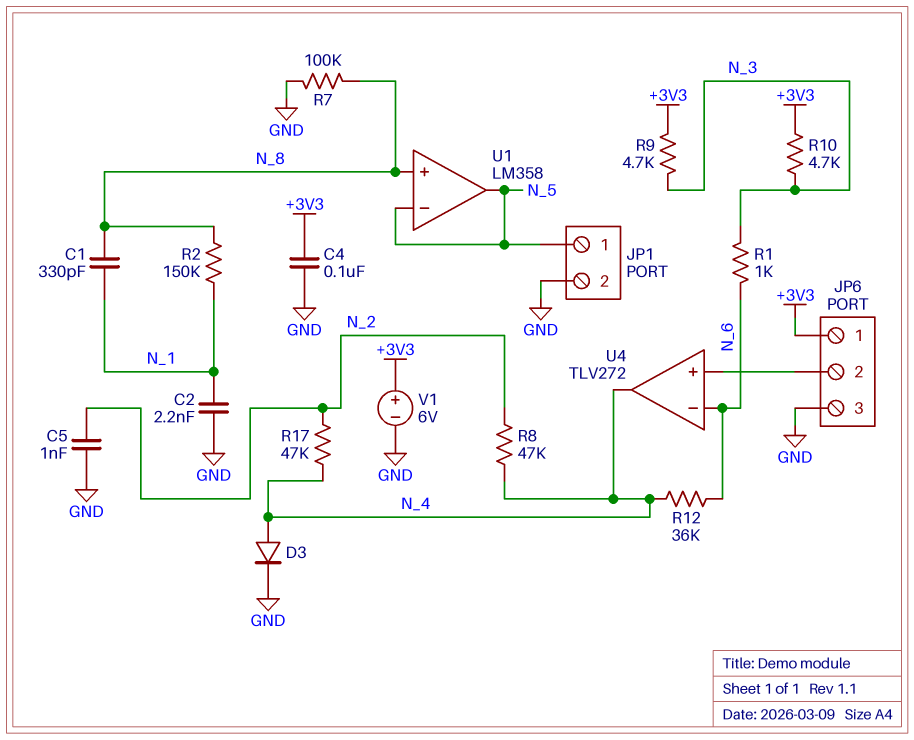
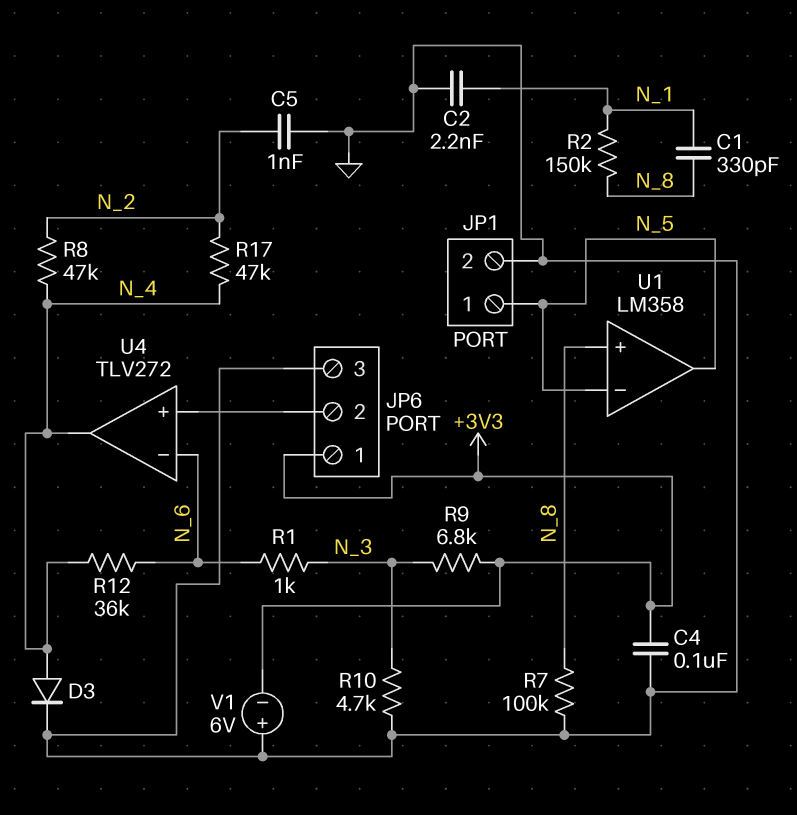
R9: 4.7k (+3V3, N_3) -> 6.8k (+3V3, N_3)
R10: 4.7k (+3V3, N_3) -> 4.7k (GND, N_3)
V1: 6V (plus +3V3, minus GND) -> 6V (plus GND, minus +3V3)

